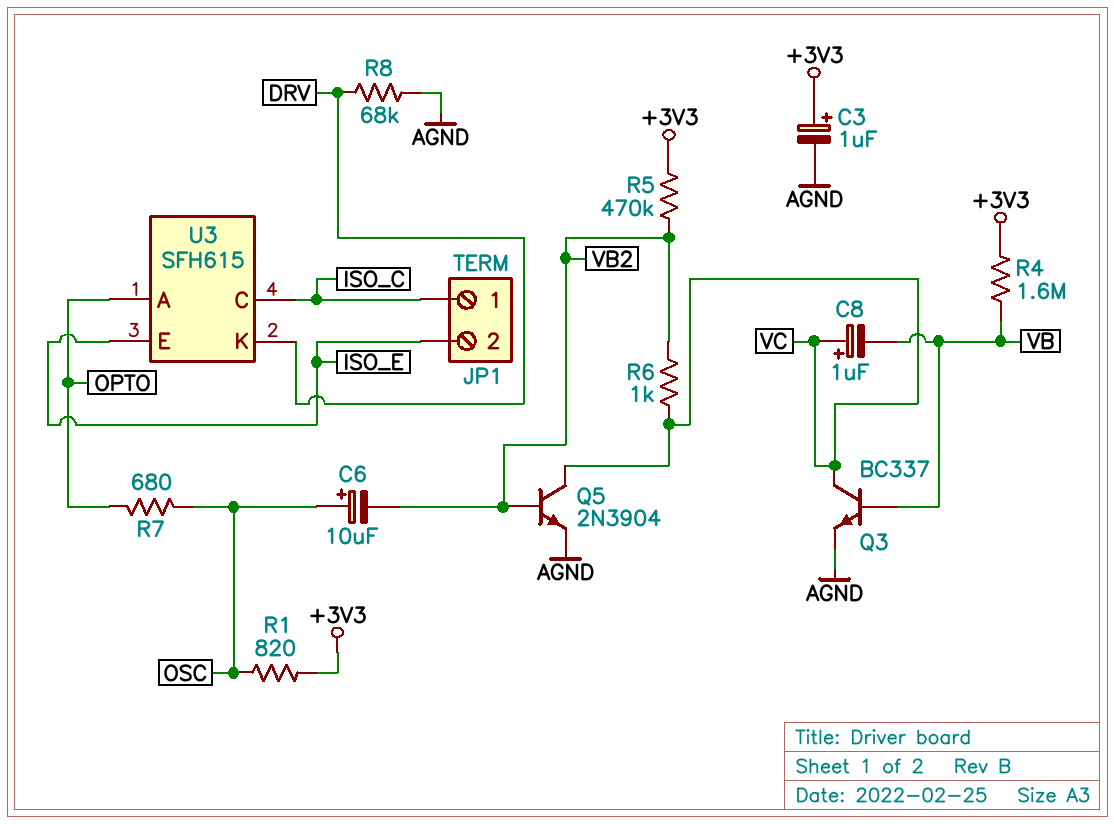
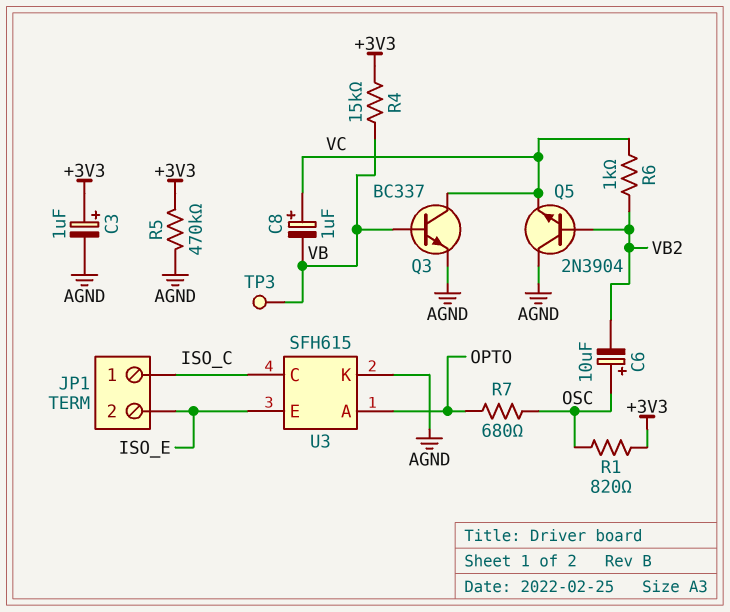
Q5: NPN 2N3904 (B VB2, C VC, E AGND) -> NPN 2N3904 (B VB2, C AGND, E VC)
R4: 1.6M (+3V3, VB) -> 15k (+3V3, VB)
R5: 470k (+3V3, VB2) -> 470k (+3V3, AGND)
R8: 68k (AGND, DRV) -> none
TP3: none -> test point (VB)
U3 pin K: DRV -> AGND

